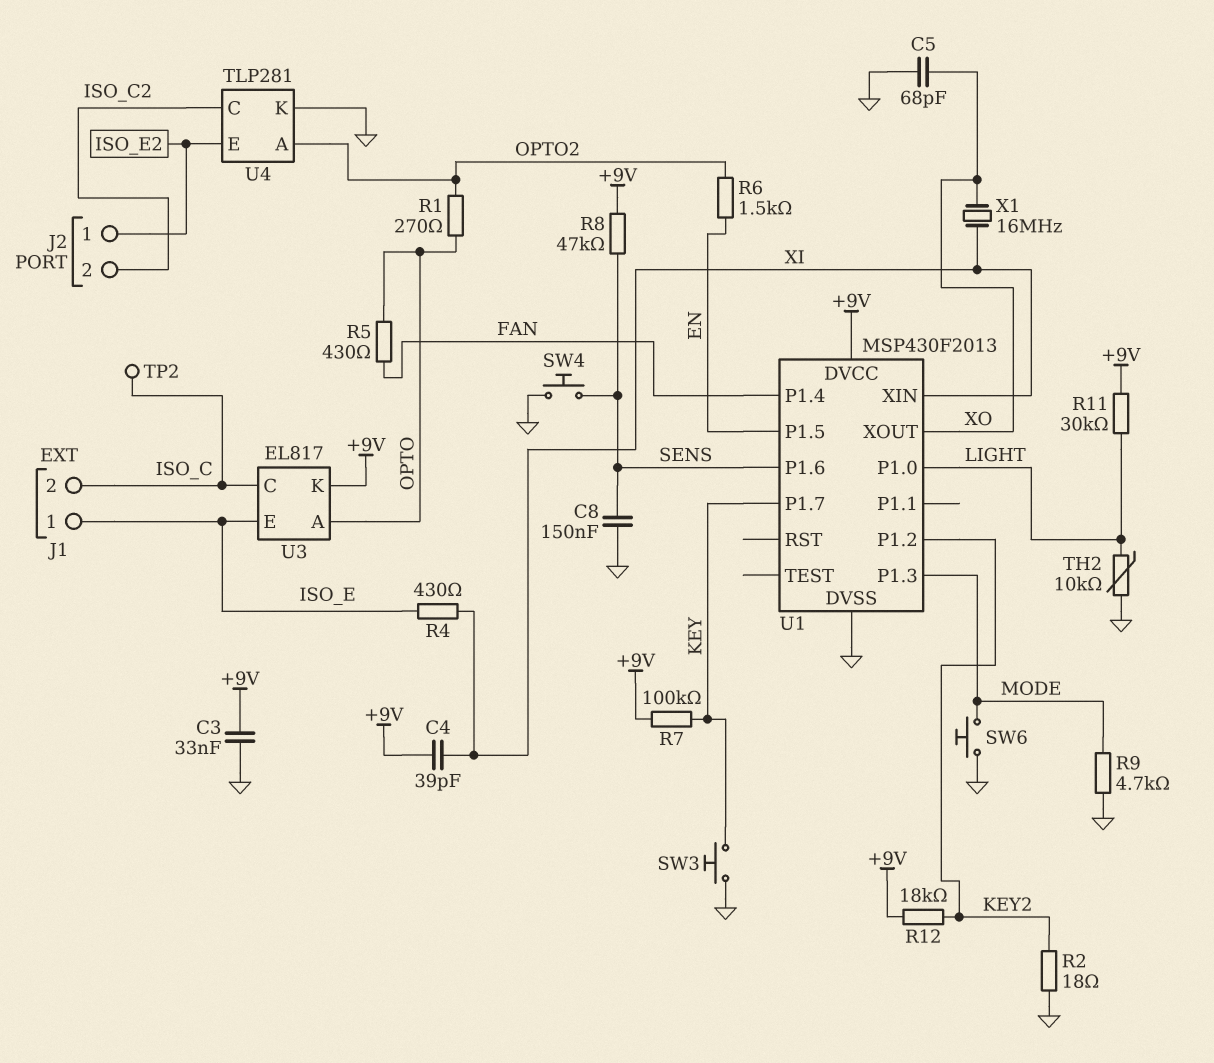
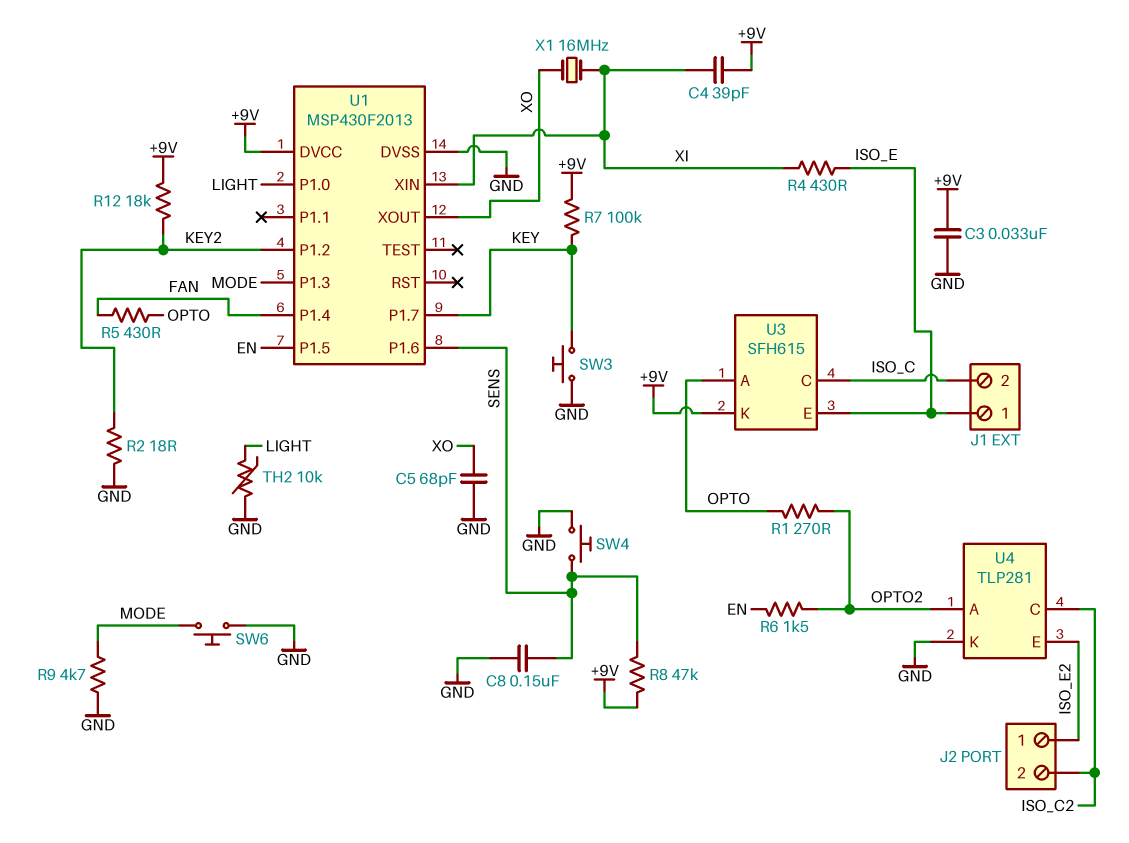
R11: 30k (+9V, LIGHT) -> none
TP2: test point (ISO_C) -> none
U3: EL817 -> SFH615

